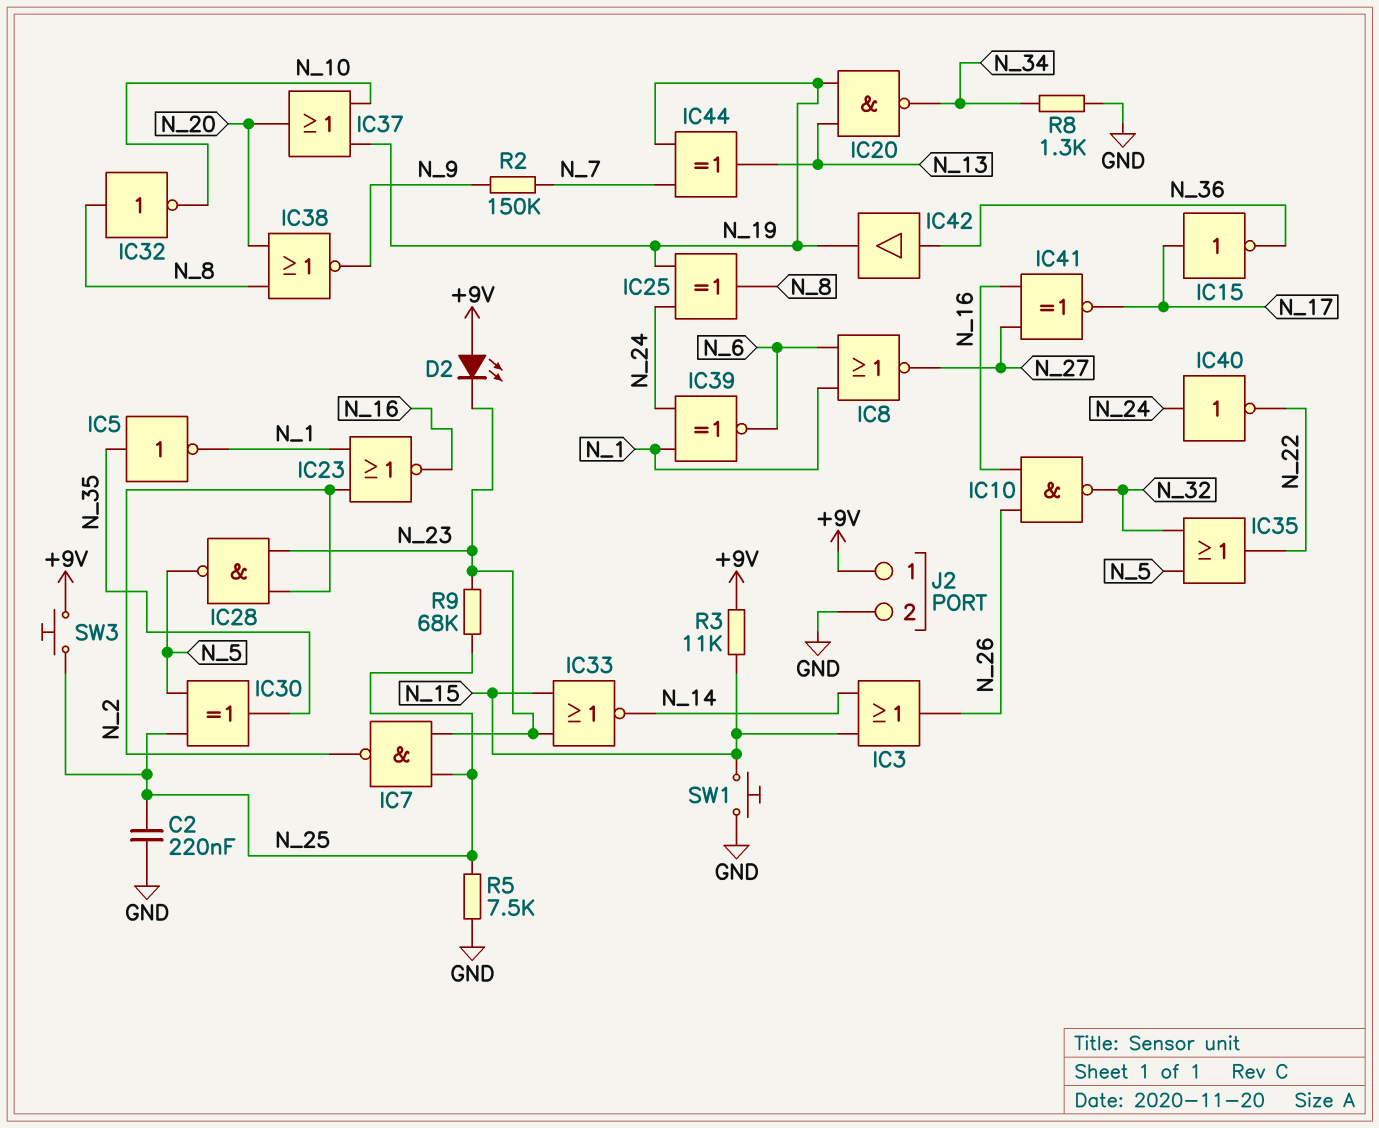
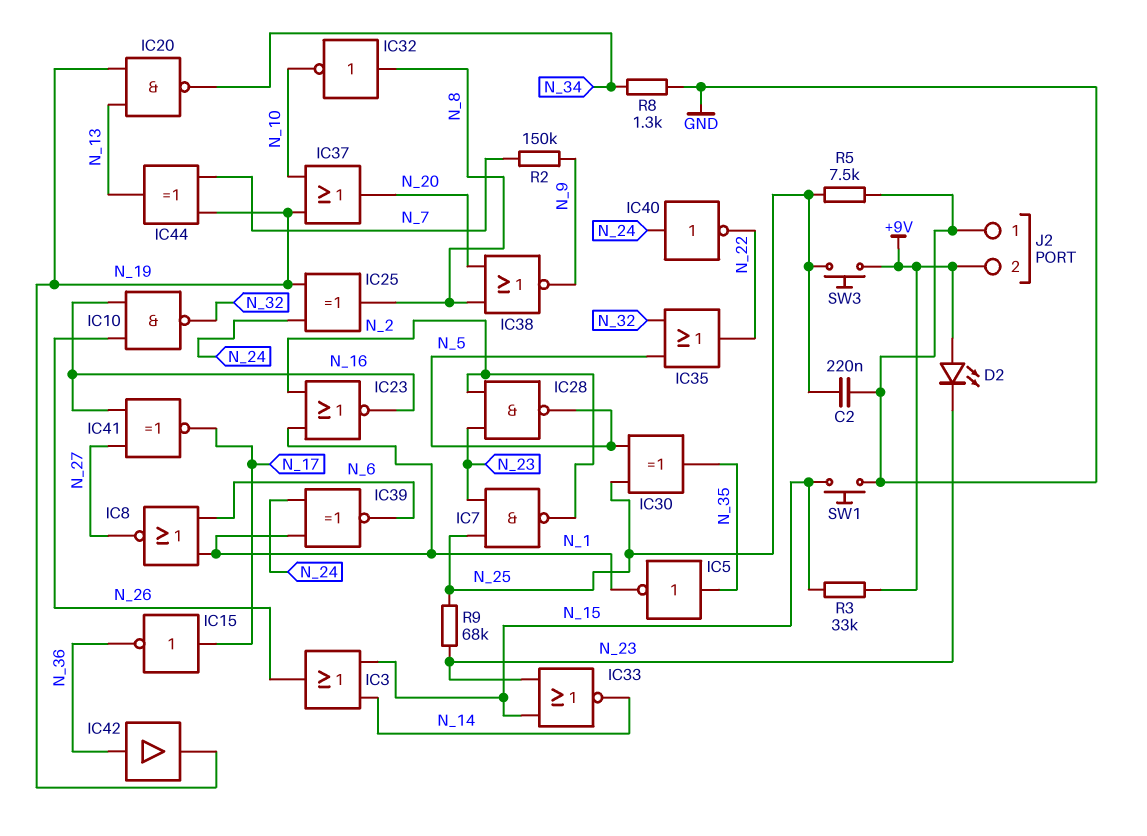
J2 pin 1: +9V -> GND
J2 pin 2: GND -> +9V
R3: 11k (+9V, N_15) -> 33k (+9V, N_15)

